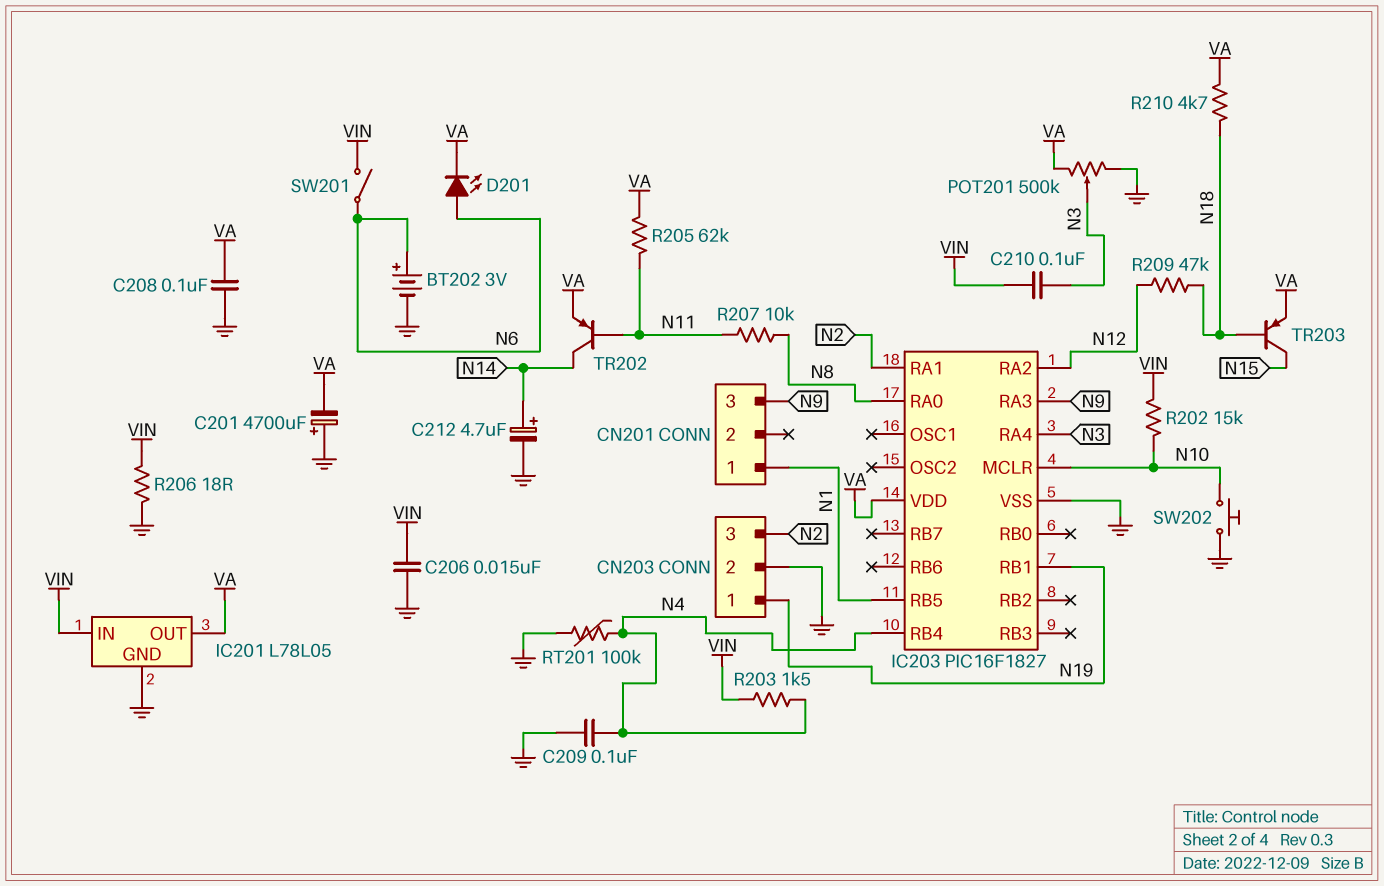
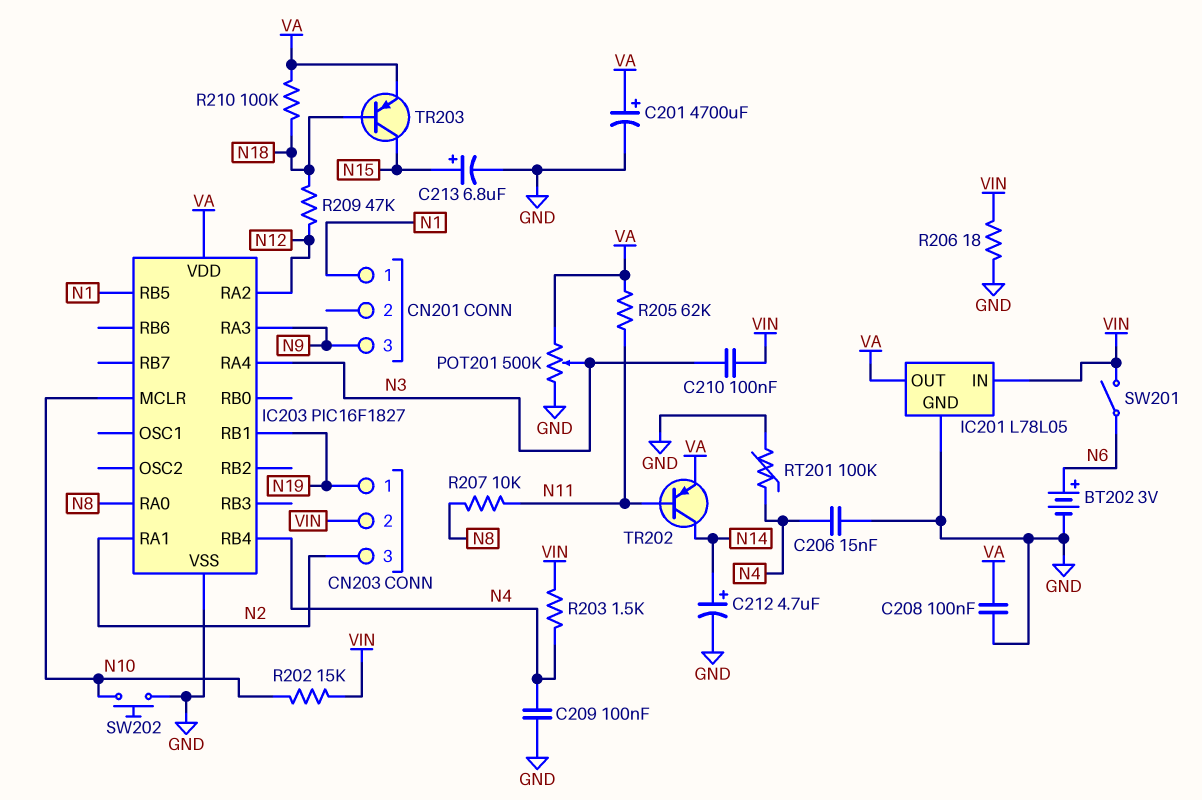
C201: 4700uF (plus GND, minus VA) -> 4700uF (plus VA, minus GND)
C206: 15nF (GND, VIN) -> 15nF (GND, N4)
C213: none -> 6.8uF (plus N15, minus GND)
CN203 pin 2: GND -> VIN
D201: LED (A N6, K VA) -> none
R210: 4.7k (N18, VA) -> 100k (N18, VA)

